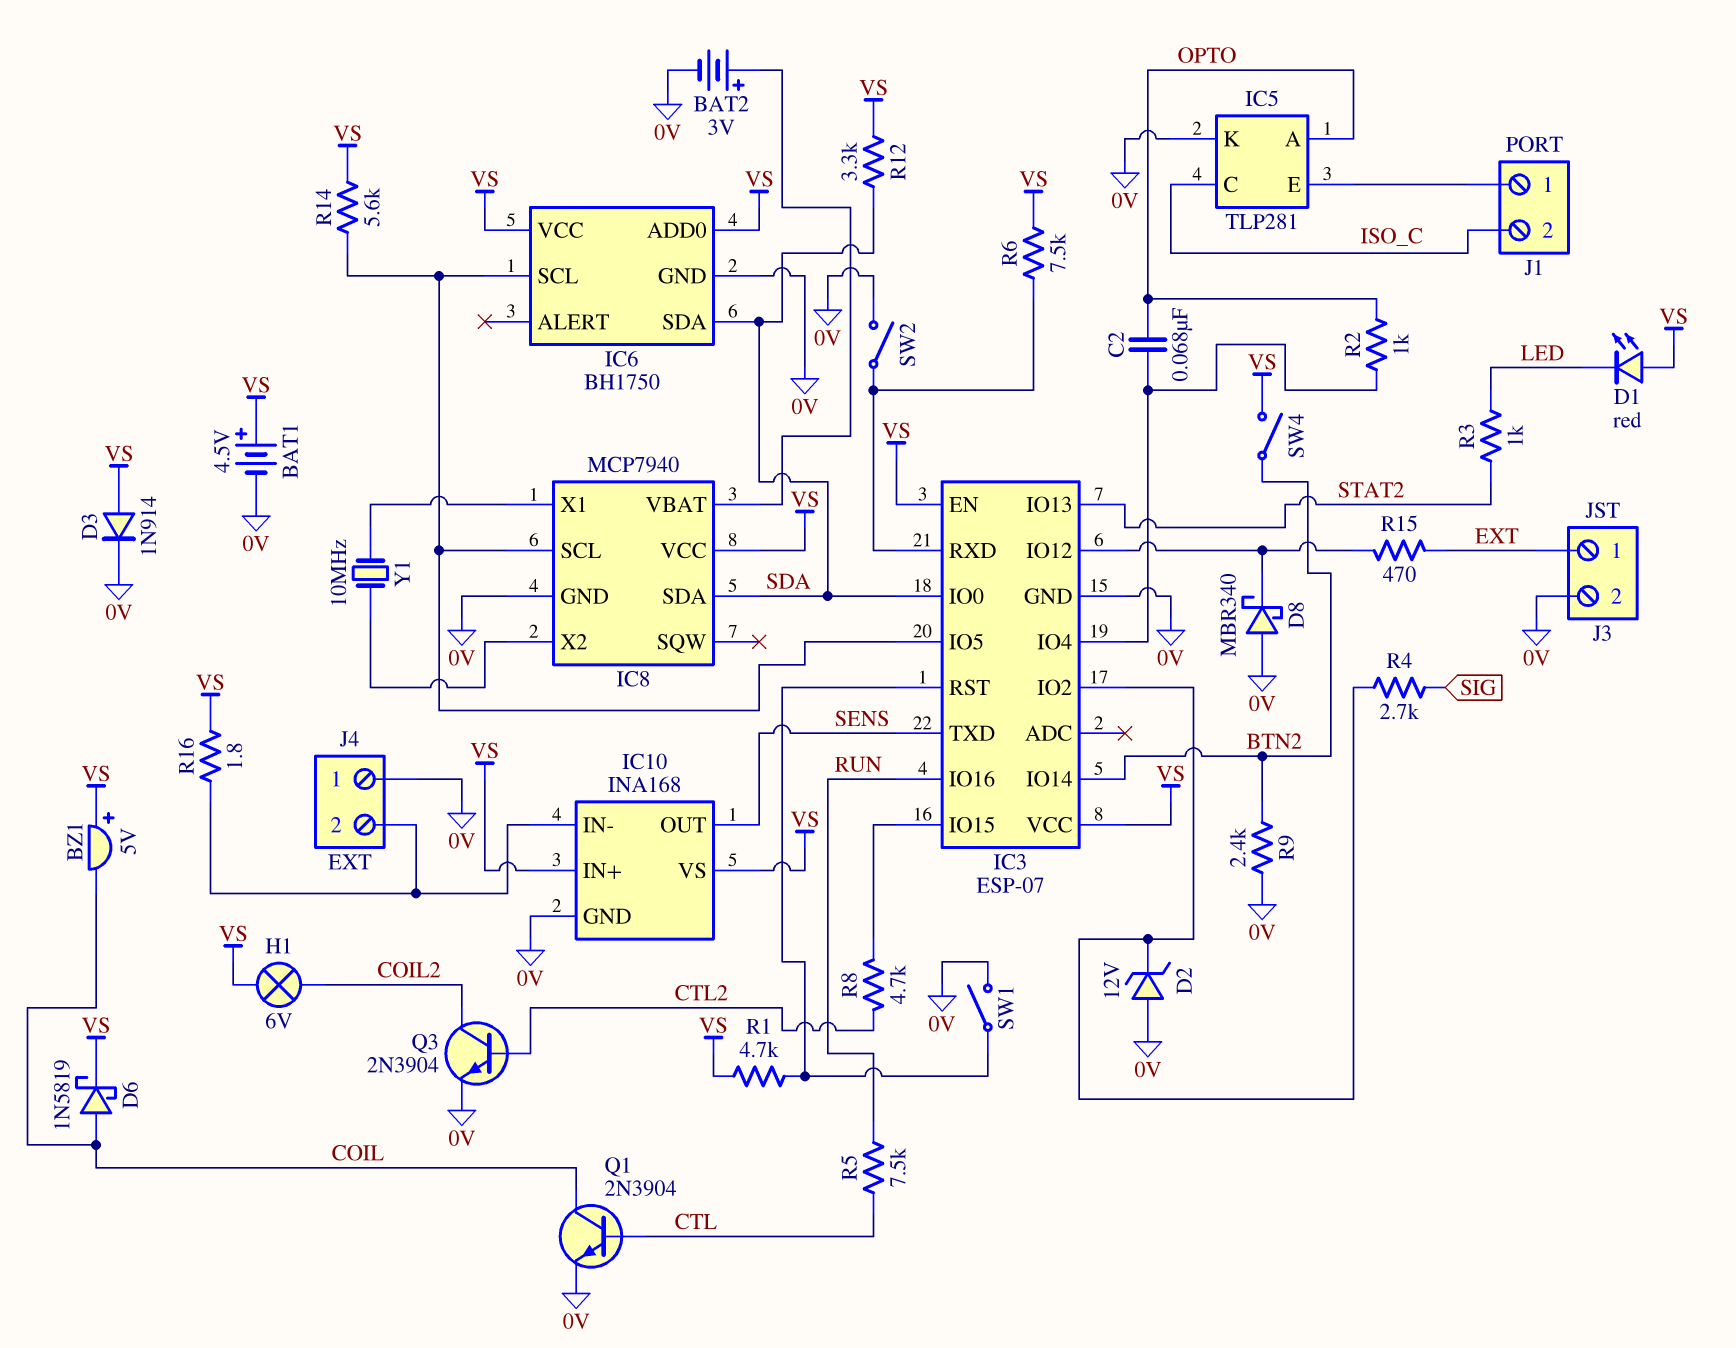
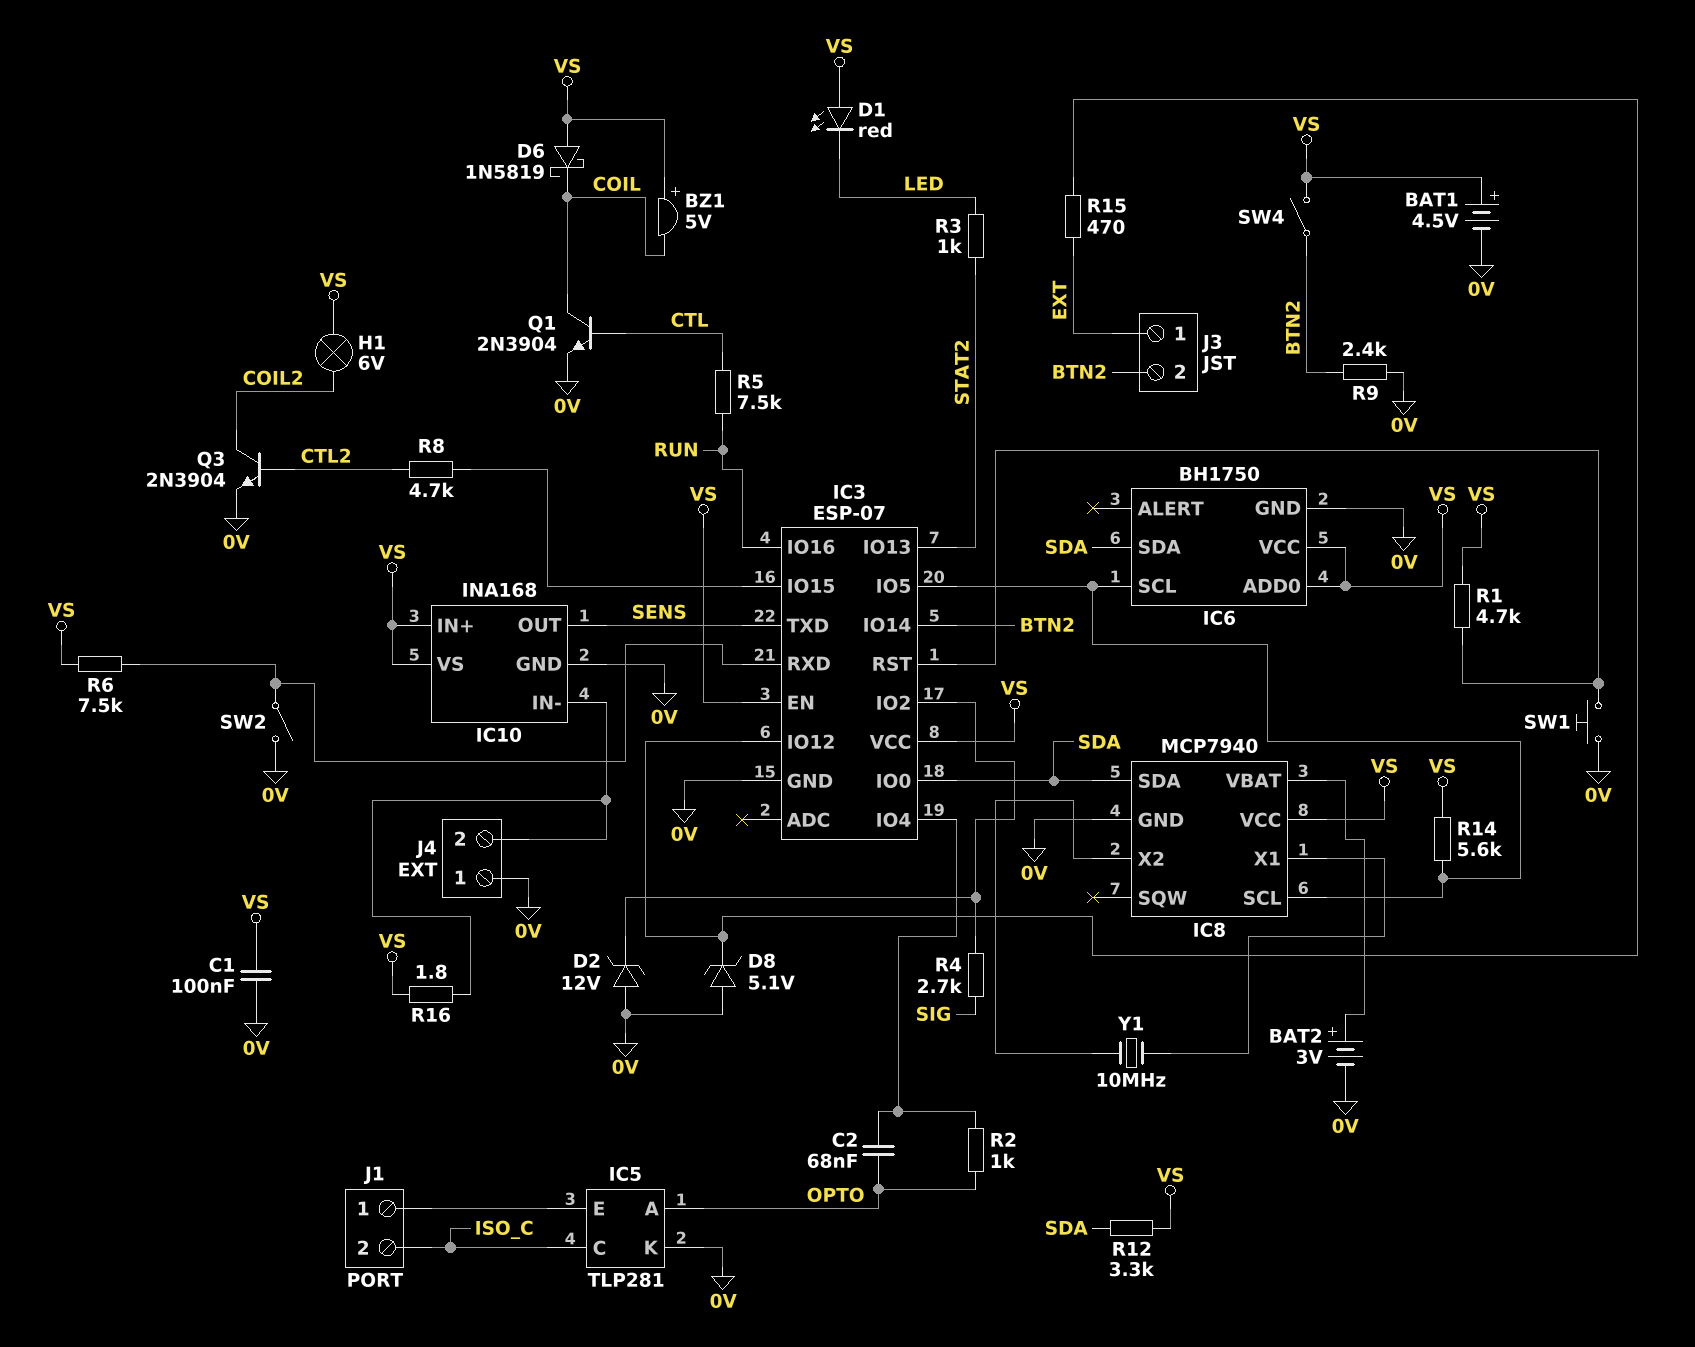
C1: none -> 100nF (0V, VS)
D3: diode 1N914 (A VS, K 0V) -> none
D6: schottky 1N5819 (A COIL, K VS) -> schottky 1N5819 (A VS, K COIL)
D8: schottky MBR340 (A 0V, K IC3/IO12) -> zener 5.1V (A 0V, K IC3/IO12)
J3 pin 2: 0V -> BTN2
SW1: switch (0V, IC3/RST) -> button (0V, IC3/RST)

